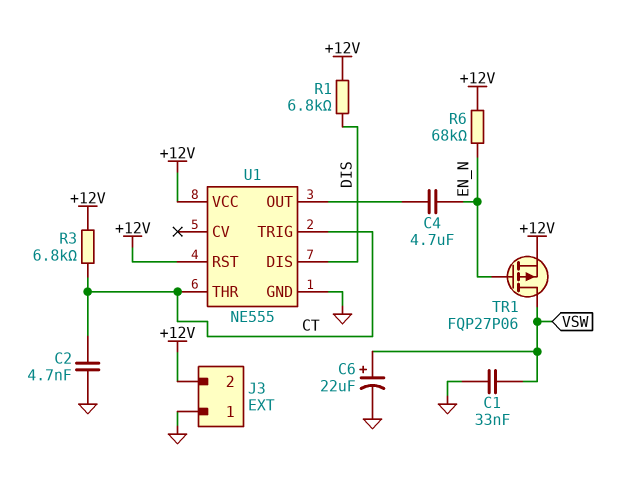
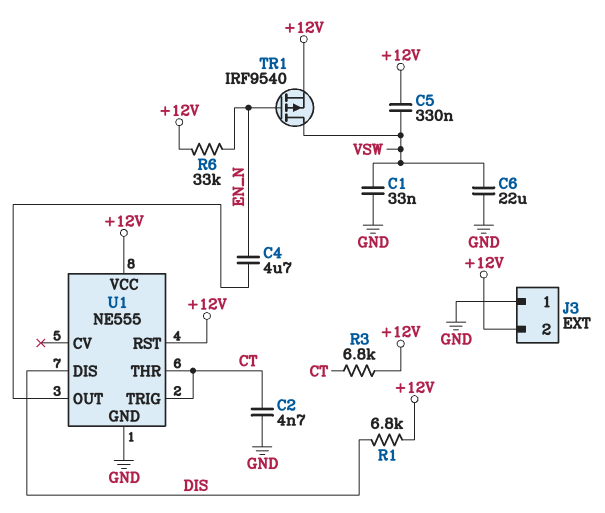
C5: none -> 330nF (+12V, VSW)
C6: 22uF (plus VSW, minus GND) -> 22uF (GND, VSW)
R6: 68k (+12V, EN_N) -> 33k (+12V, EN_N)
TR1: PMOS FQP27P06 (G EN_N, D VSW, S +12V) -> PMOS IRF9540 (G EN_N, D VSW, S +12V)

